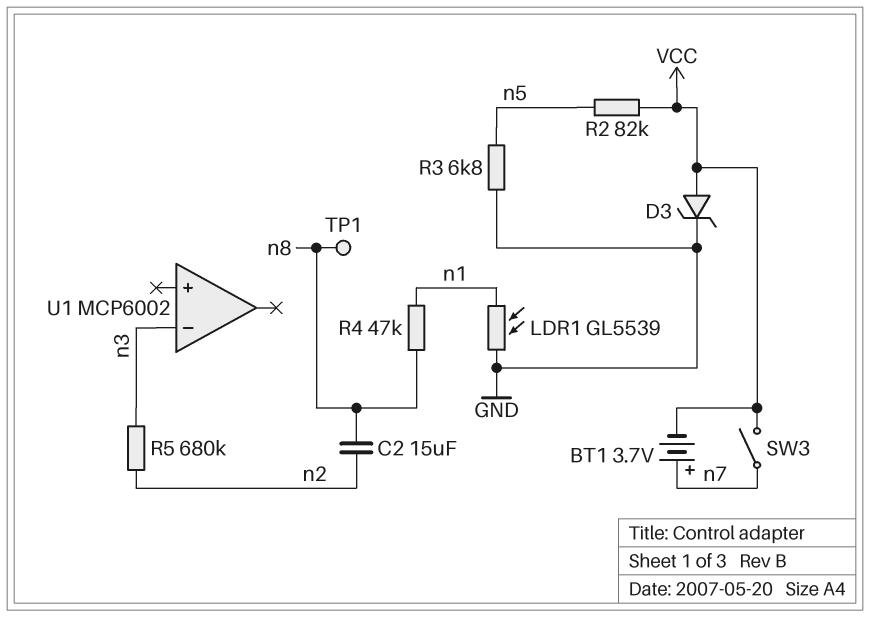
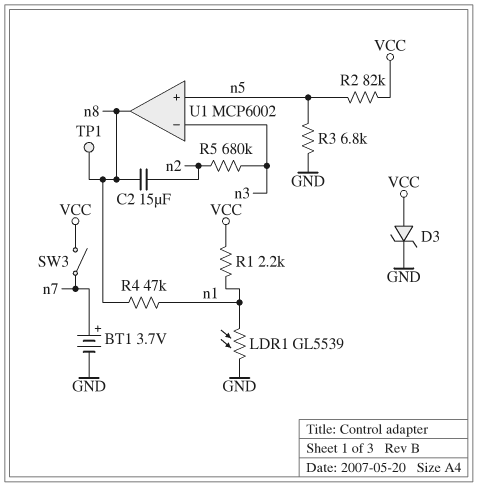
BT1: 3.7V (plus n7, minus VCC) -> 3.7V (plus n7, minus GND)
R1: none -> 2.2k (VCC, n1)
U1 pin in+: none -> n5
U1 pin out: none -> n8

